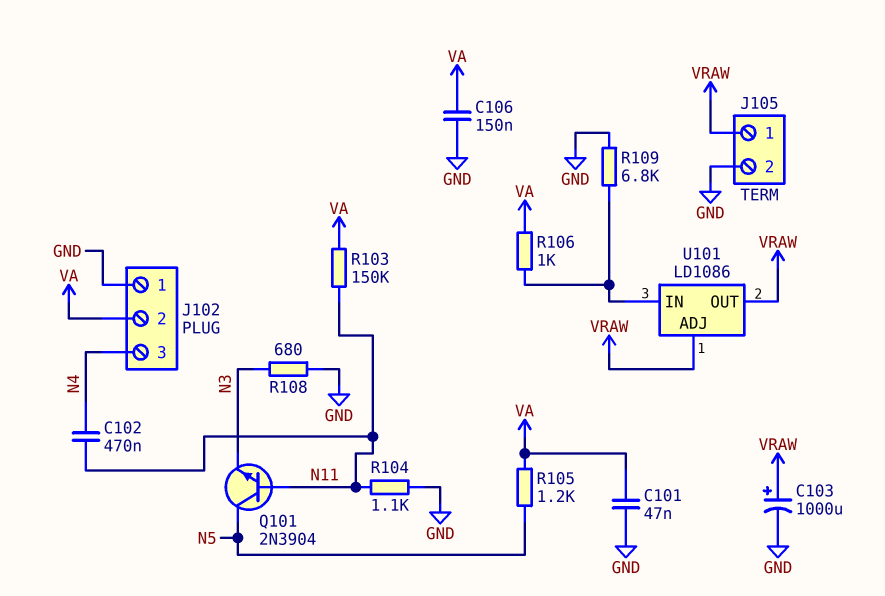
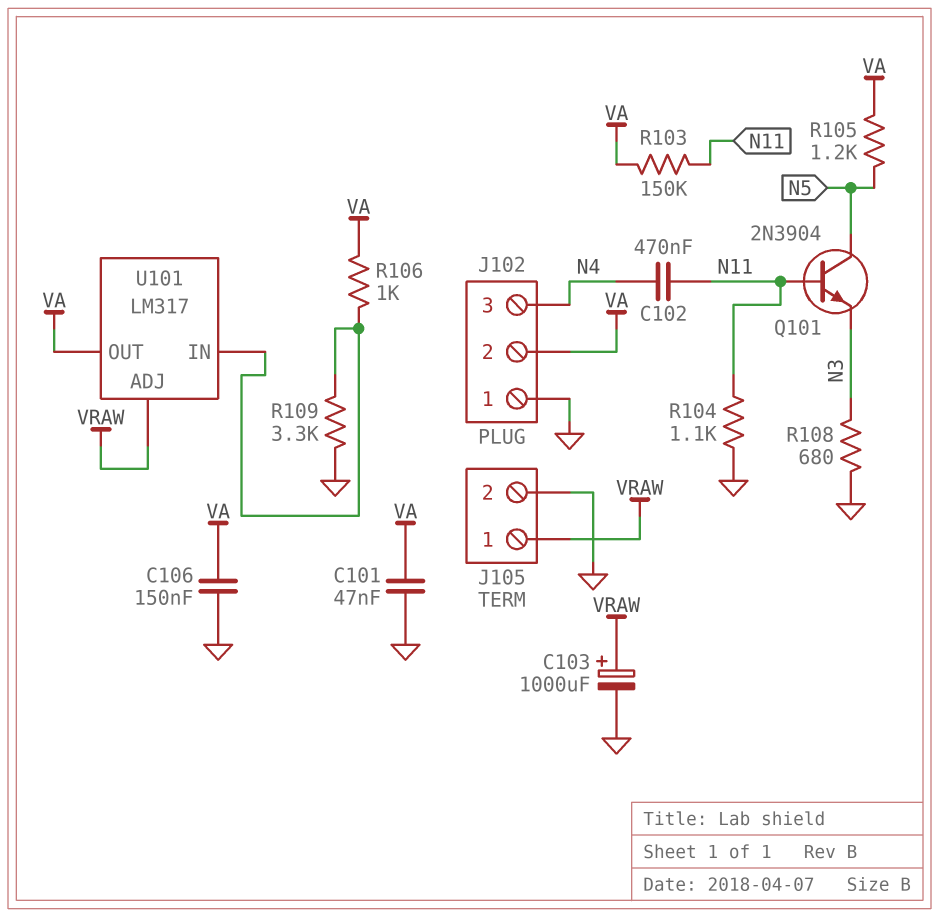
R109: 6.8k (GND, U101/IN) -> 3.3k (GND, U101/IN)
U101: LD1086 -> LM317
U101 pin OUT: VRAW -> VA

